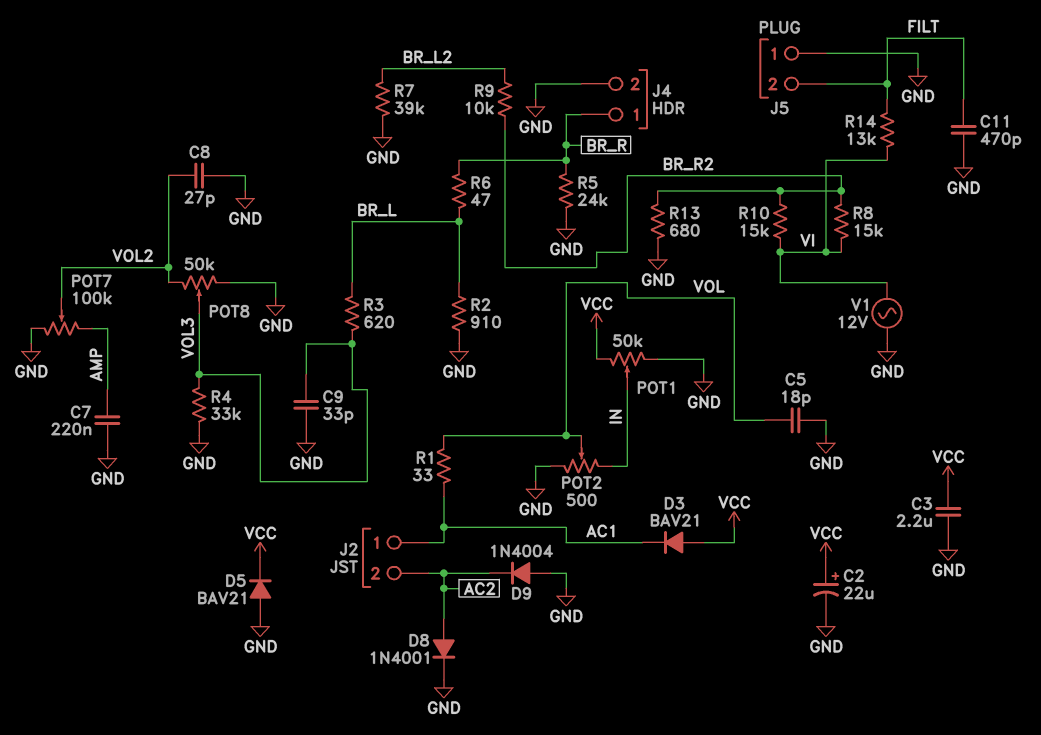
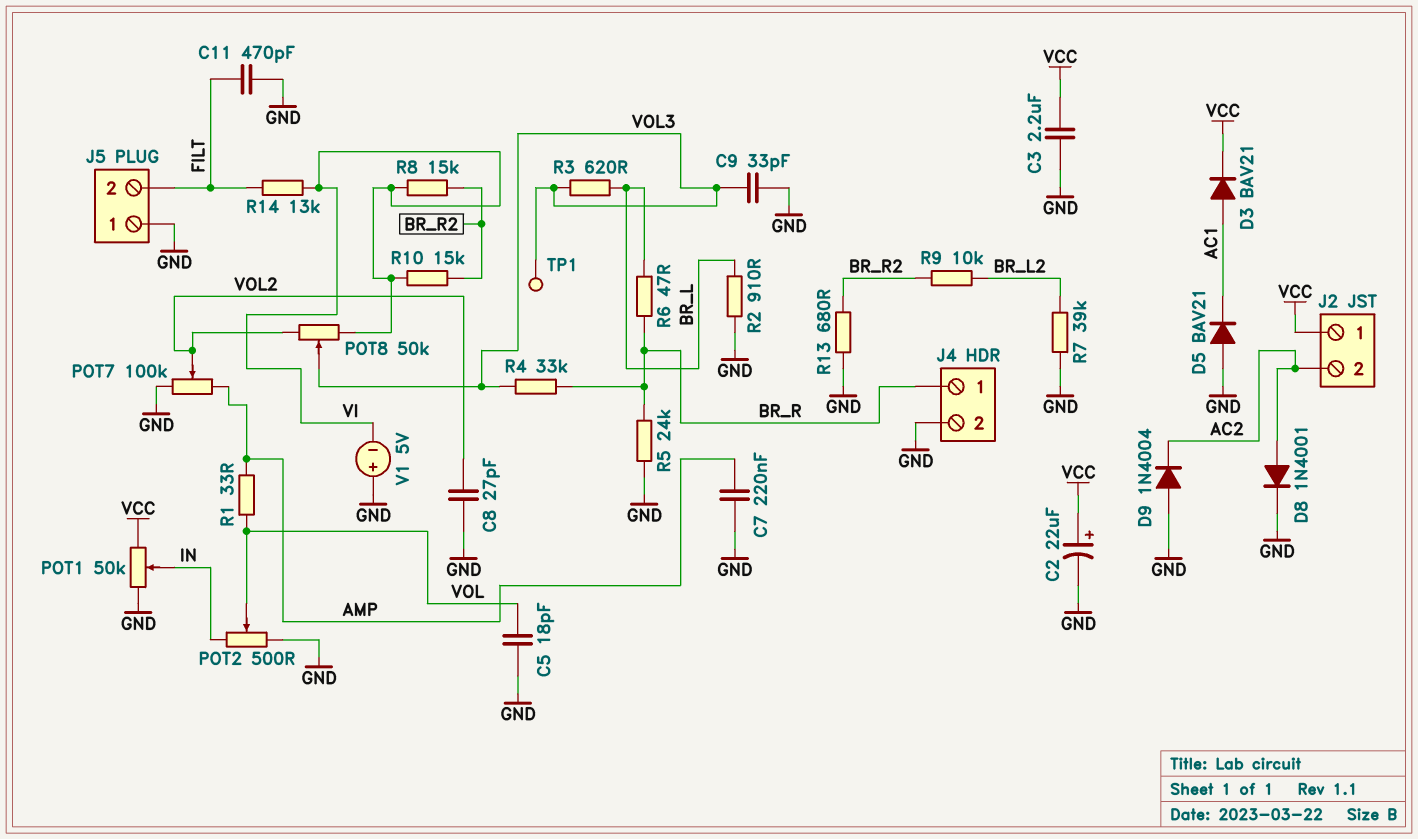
D3: diode BAV21 (A VCC, K AC1) -> diode BAV21 (A AC1, K VCC)
D5: diode BAV21 (A GND, K VCC) -> diode BAV21 (A GND, K AC1)
J2 pin 1: AC1 -> VCC
POT8: 50k (GND, VOL2, wiper VOL3) -> 50k (VI, VOL2, wiper VOL3)
R1: 33 (AC1, VOL) -> 33 (AMP, VOL)
R4: 33k (GND, VOL3) -> 33k (BR_R, VOL3)
TP1: none -> test point (VOL3)
V1: AC 12V (GND, VI) -> 5V (plus GND, minus VI)

